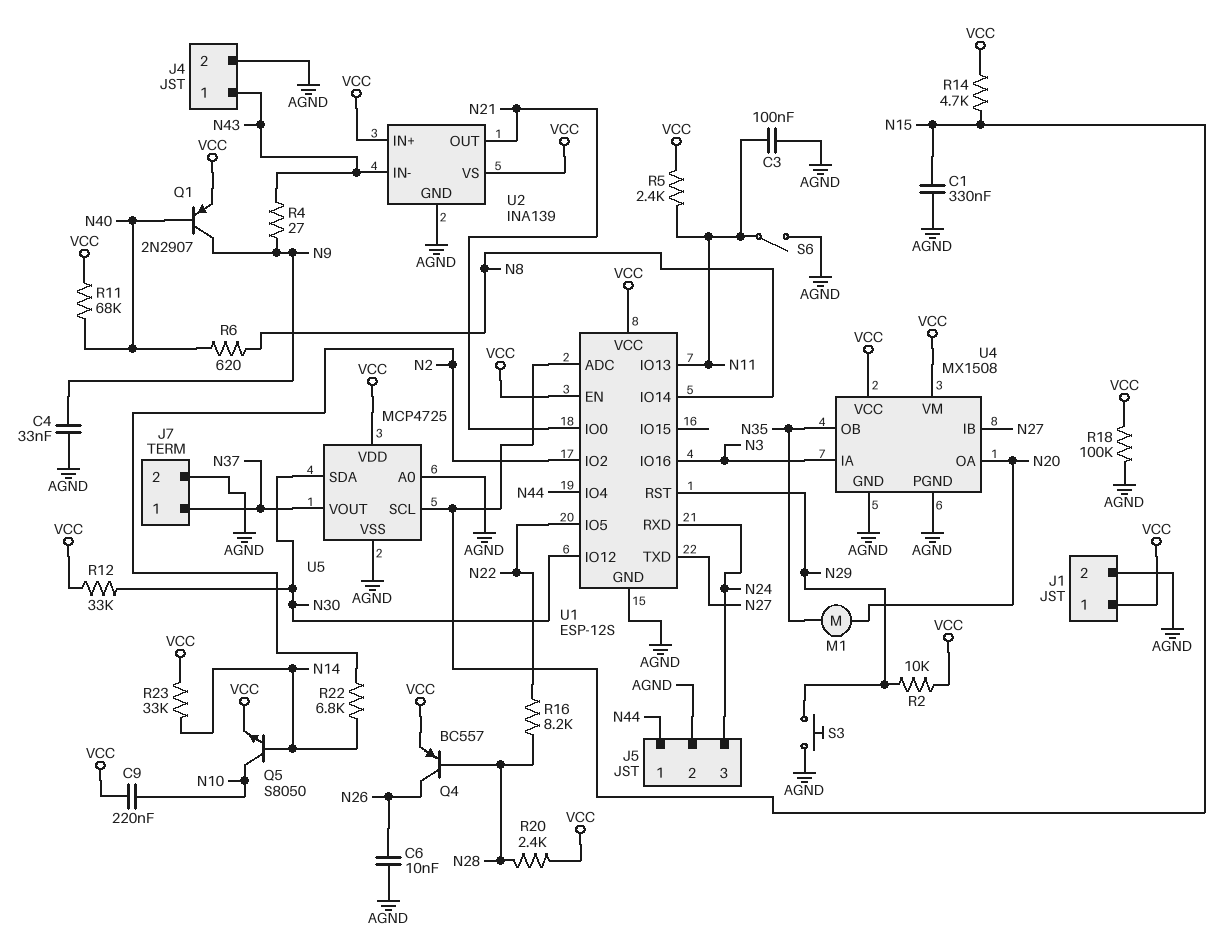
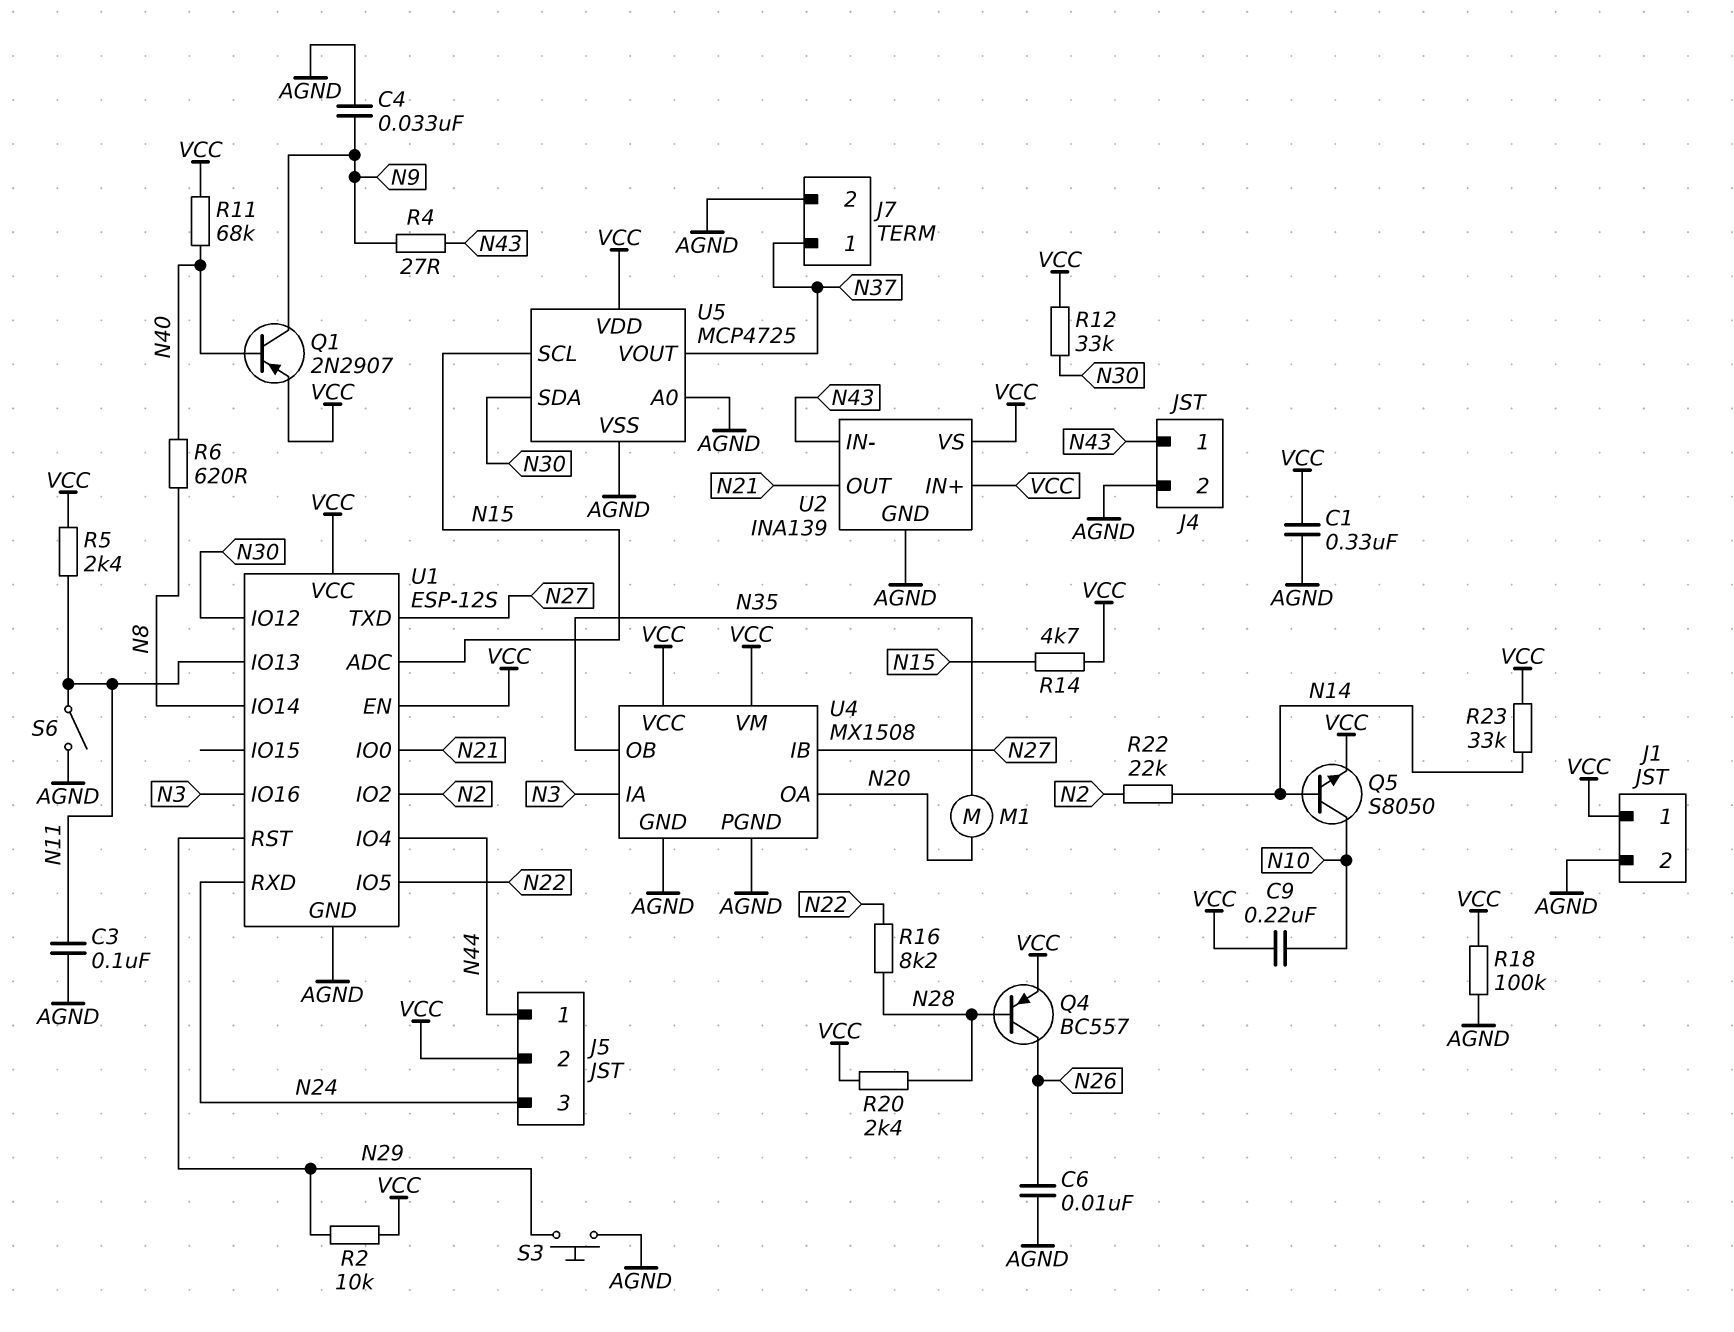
C1: 330nF (AGND, N15) -> 330nF (AGND, VCC)
J5 pin 2: AGND -> VCC
R22: 6.8k (N2, N14) -> 22k (N2, N14)

